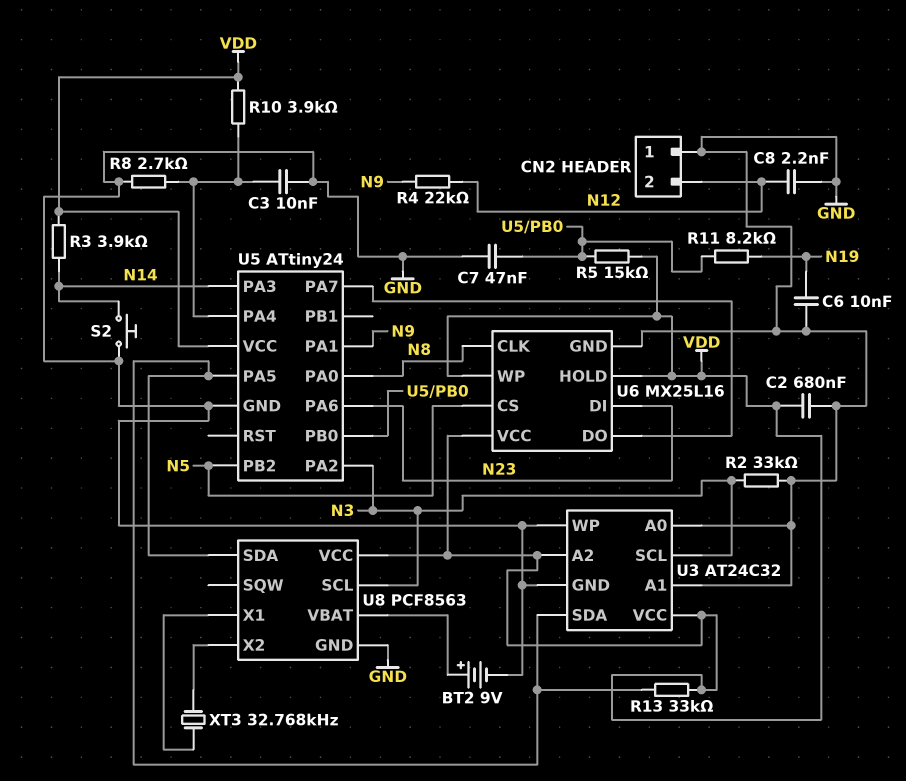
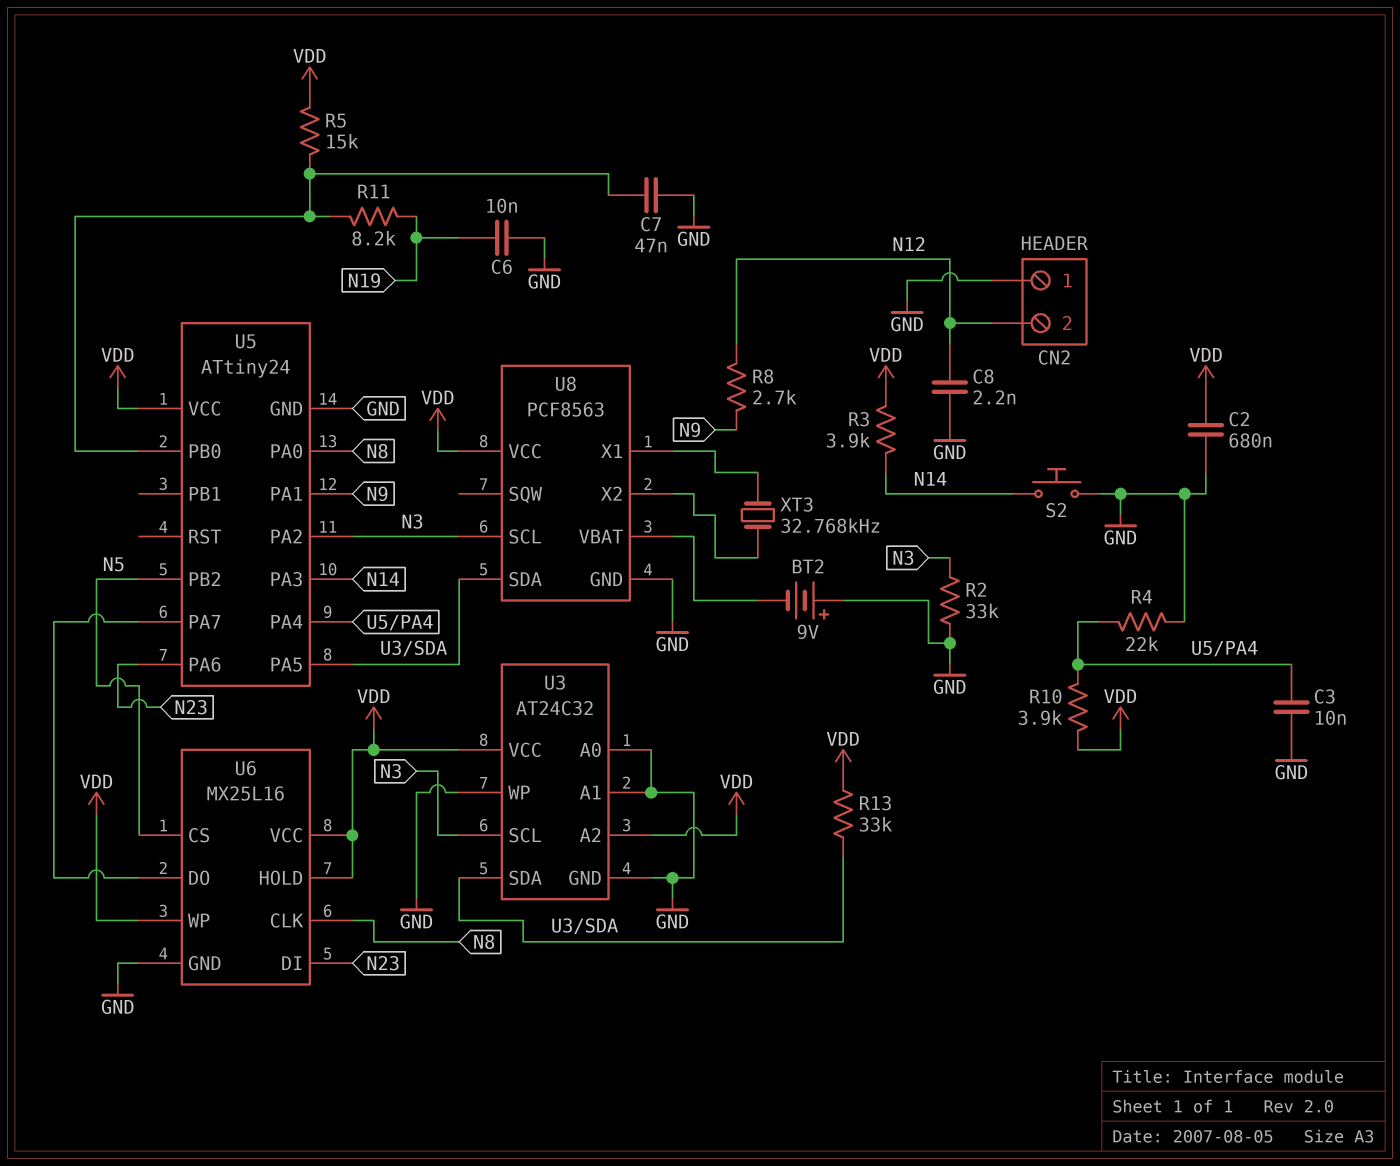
BT2: 9V (plus U8/VBAT, minus GND) -> 9V (plus GND, minus U8/VBAT)
R4: 22k (N9, N12) -> 22k (GND, U5/PA4)
R8: 2.7k (GND, U5/PA4) -> 2.7k (N9, N12)

